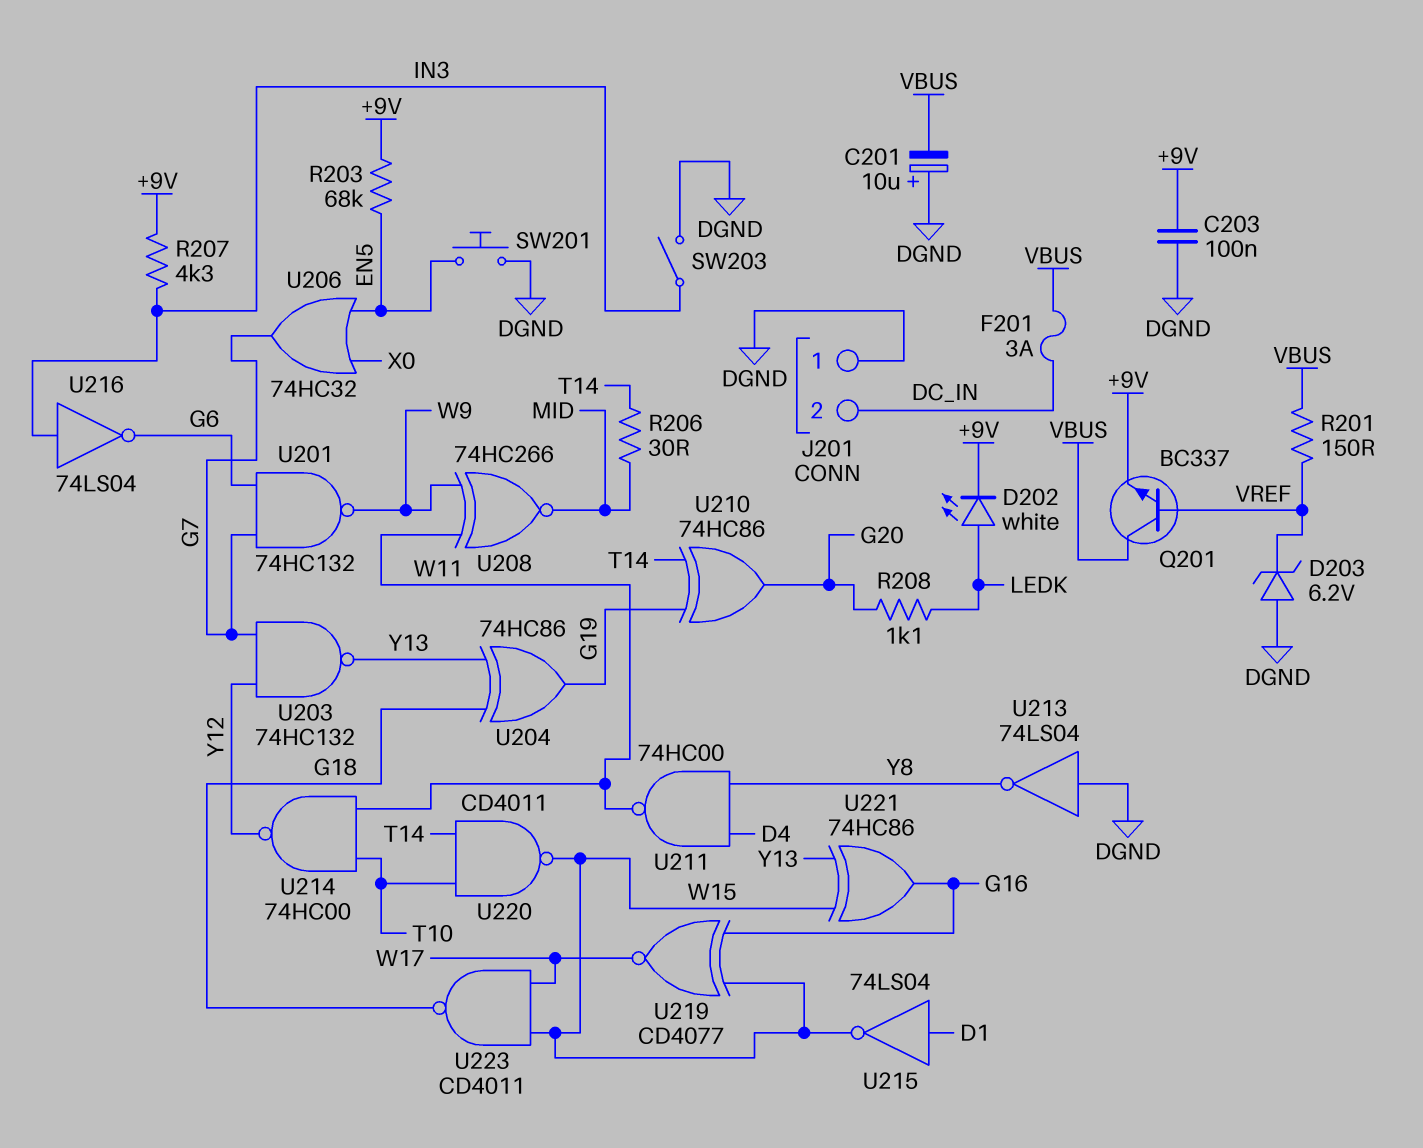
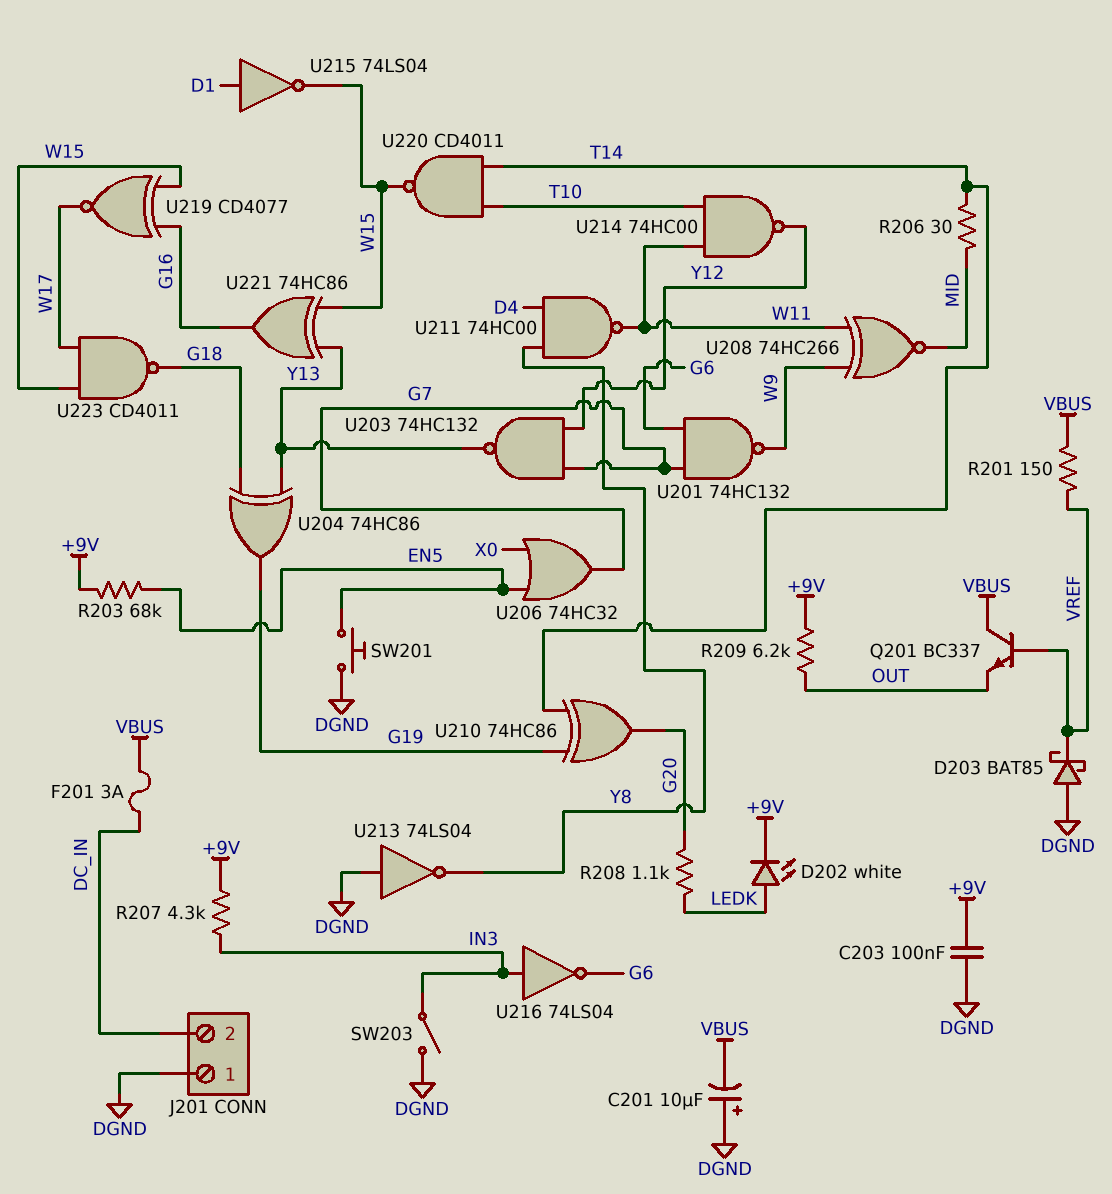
D203: zener 6.2V (A DGND, K VREF) -> schottky BAT85 (A DGND, K VREF)
Q201: NPN BC337 (B VREF, C VBUS, E +9V) -> NPN BC337 (B VREF, C VBUS, E OUT)
R209: none -> 6.2k (+9V, OUT)

